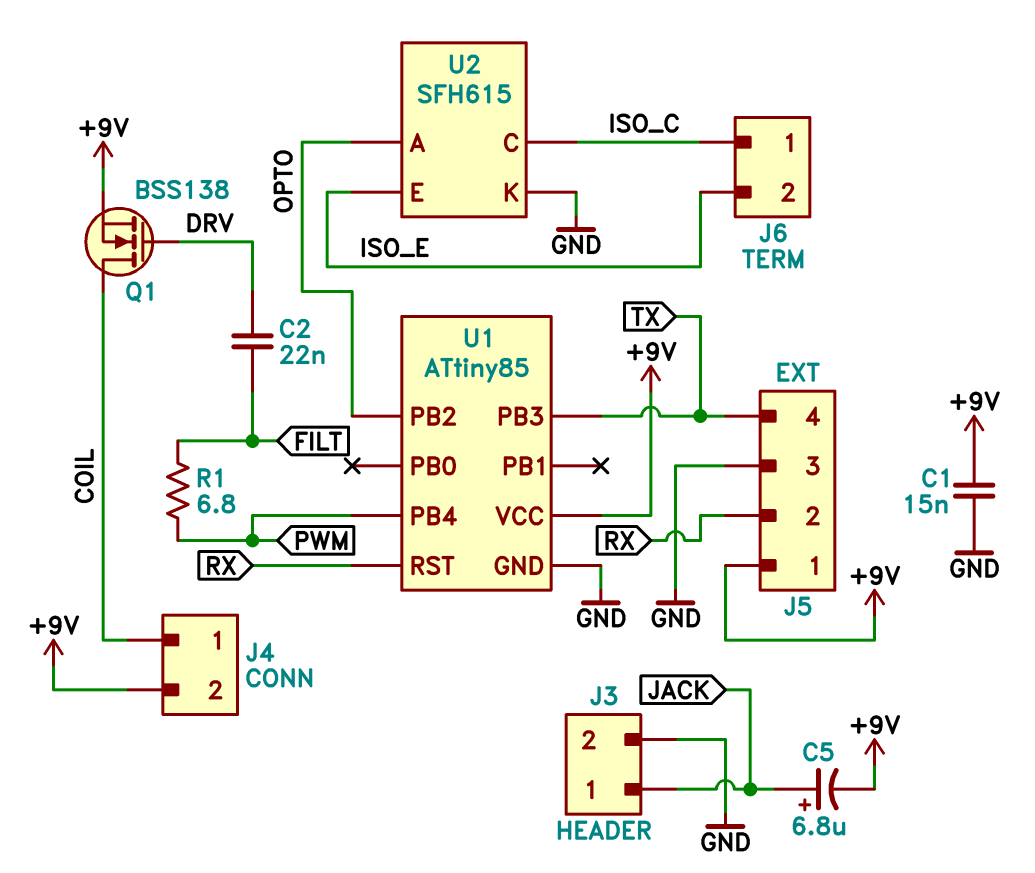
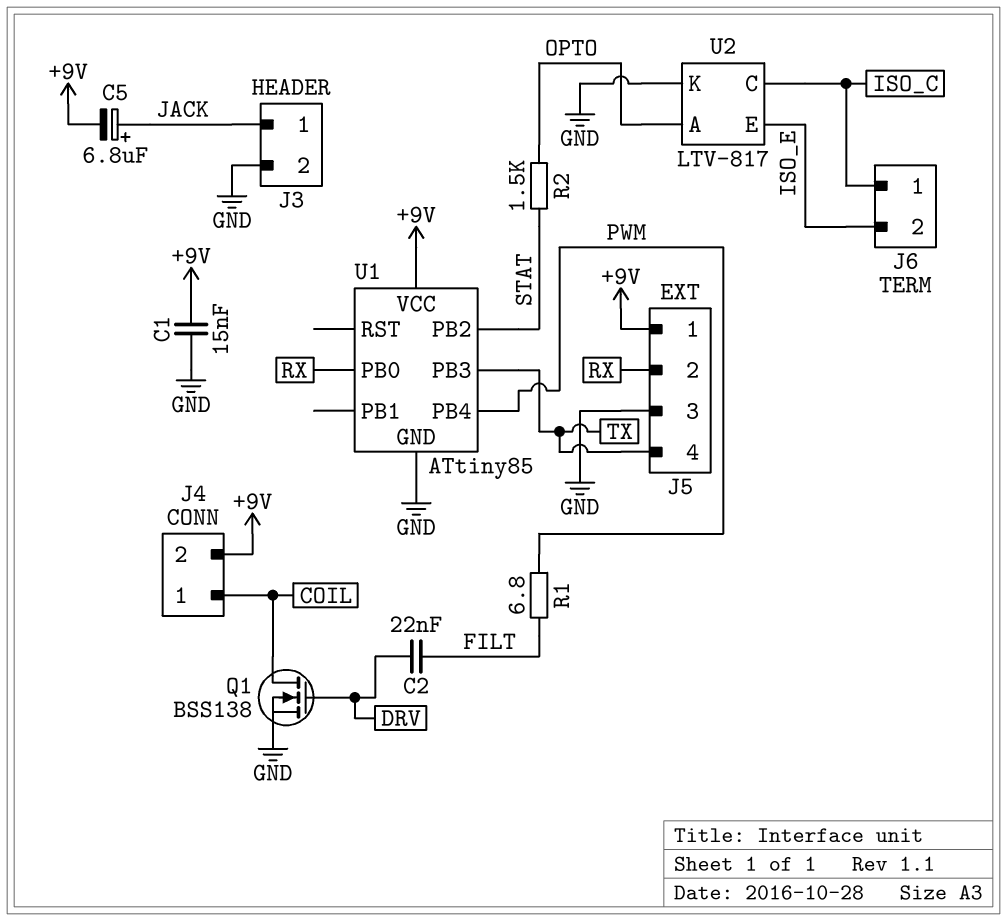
Q1: NMOS BSS138 (G DRV, D COIL, S +9V) -> NMOS BSS138 (G DRV, D COIL, S GND)
R2: none -> 1.5k (OPTO, STAT)
U1 pin PB0: none -> RX
U1 pin PB2: OPTO -> STAT
U1 pin RST: RX -> none
U2: SFH615 -> LTV-817

